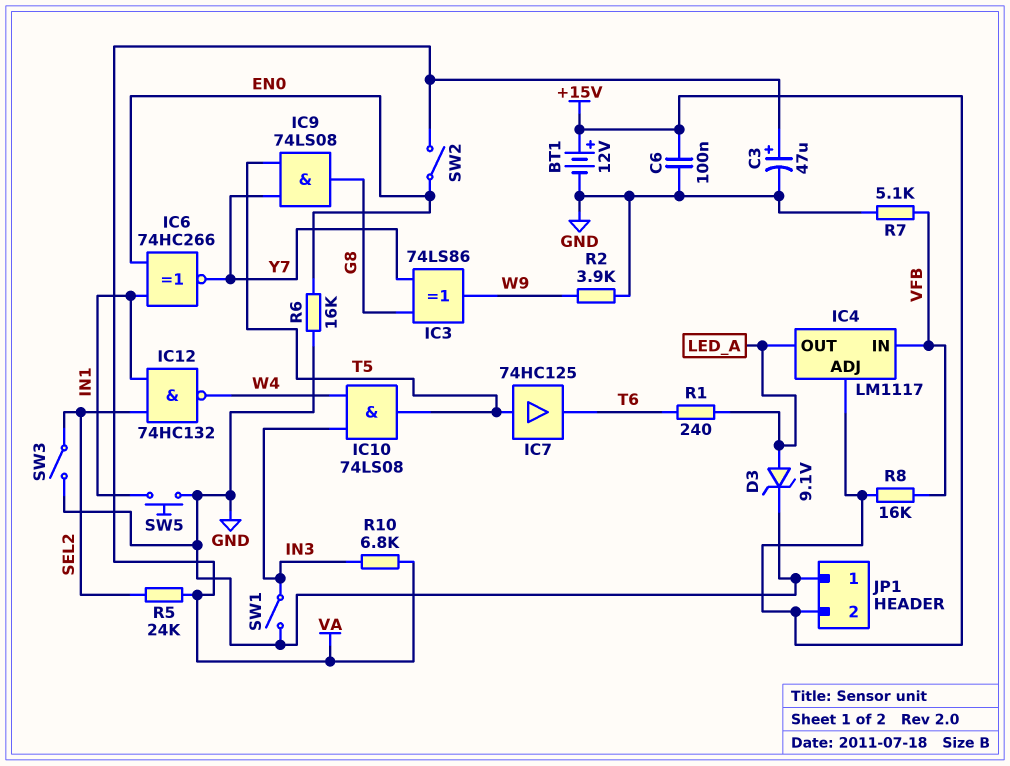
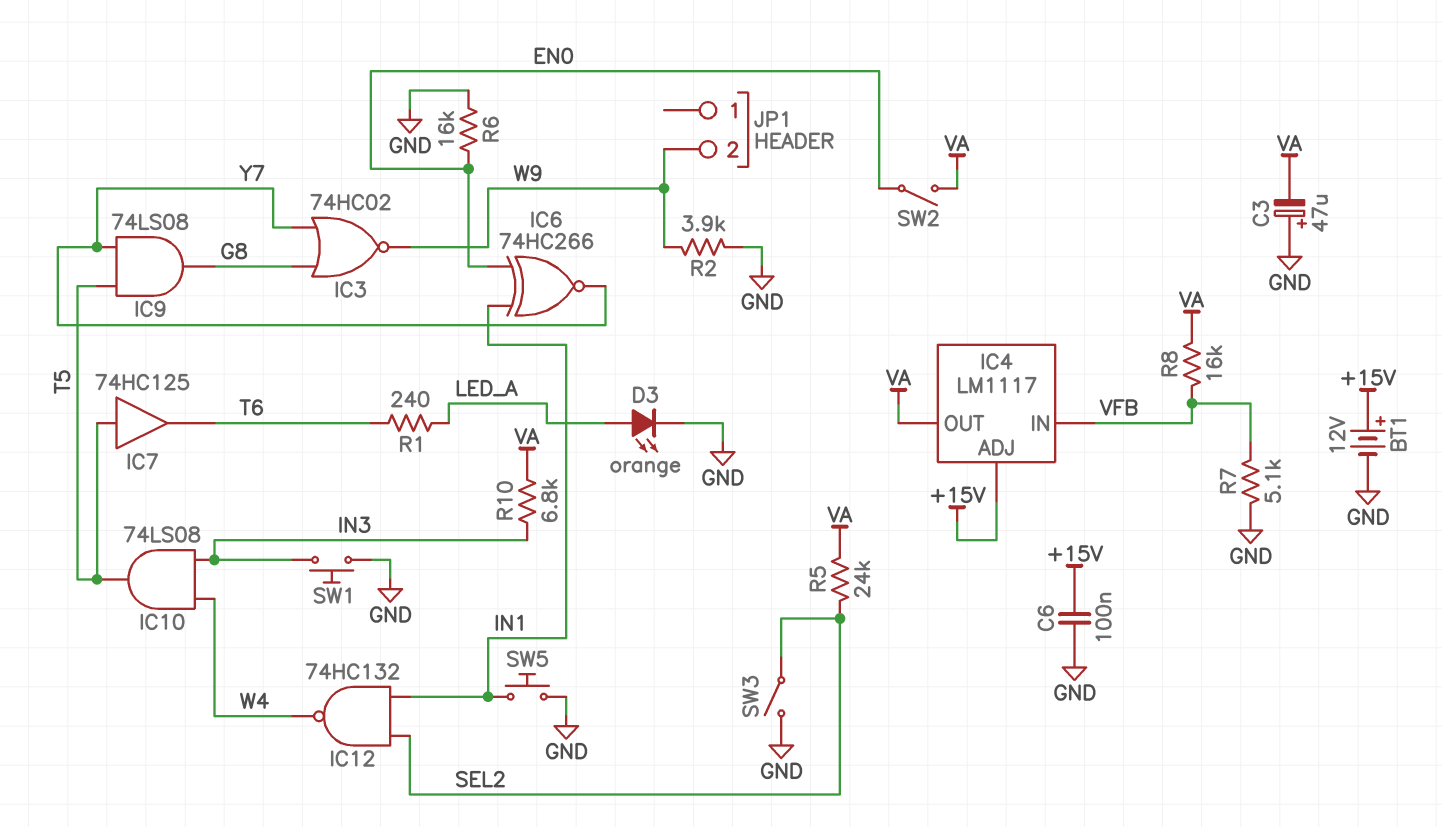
C3: 47uF (plus VA, minus GND) -> 47uF (plus GND, minus VA)
D3: zener 9.1V (A LED_A, K GND) -> LED orange (A LED_A, K GND)
IC3: XOR 74LS86 (in G8, in Y7, out W9) -> NOR 74HC02 (in G8, in Y7, out W9)
IC4 pin OUT: LED_A -> VA
JP1 pin 1: GND -> none
JP1 pin 2: +15V -> W9
R8: 16k (+15V, VFB) -> 16k (VA, VFB)
SW1: switch (GND, IN3) -> button (GND, IN3)

